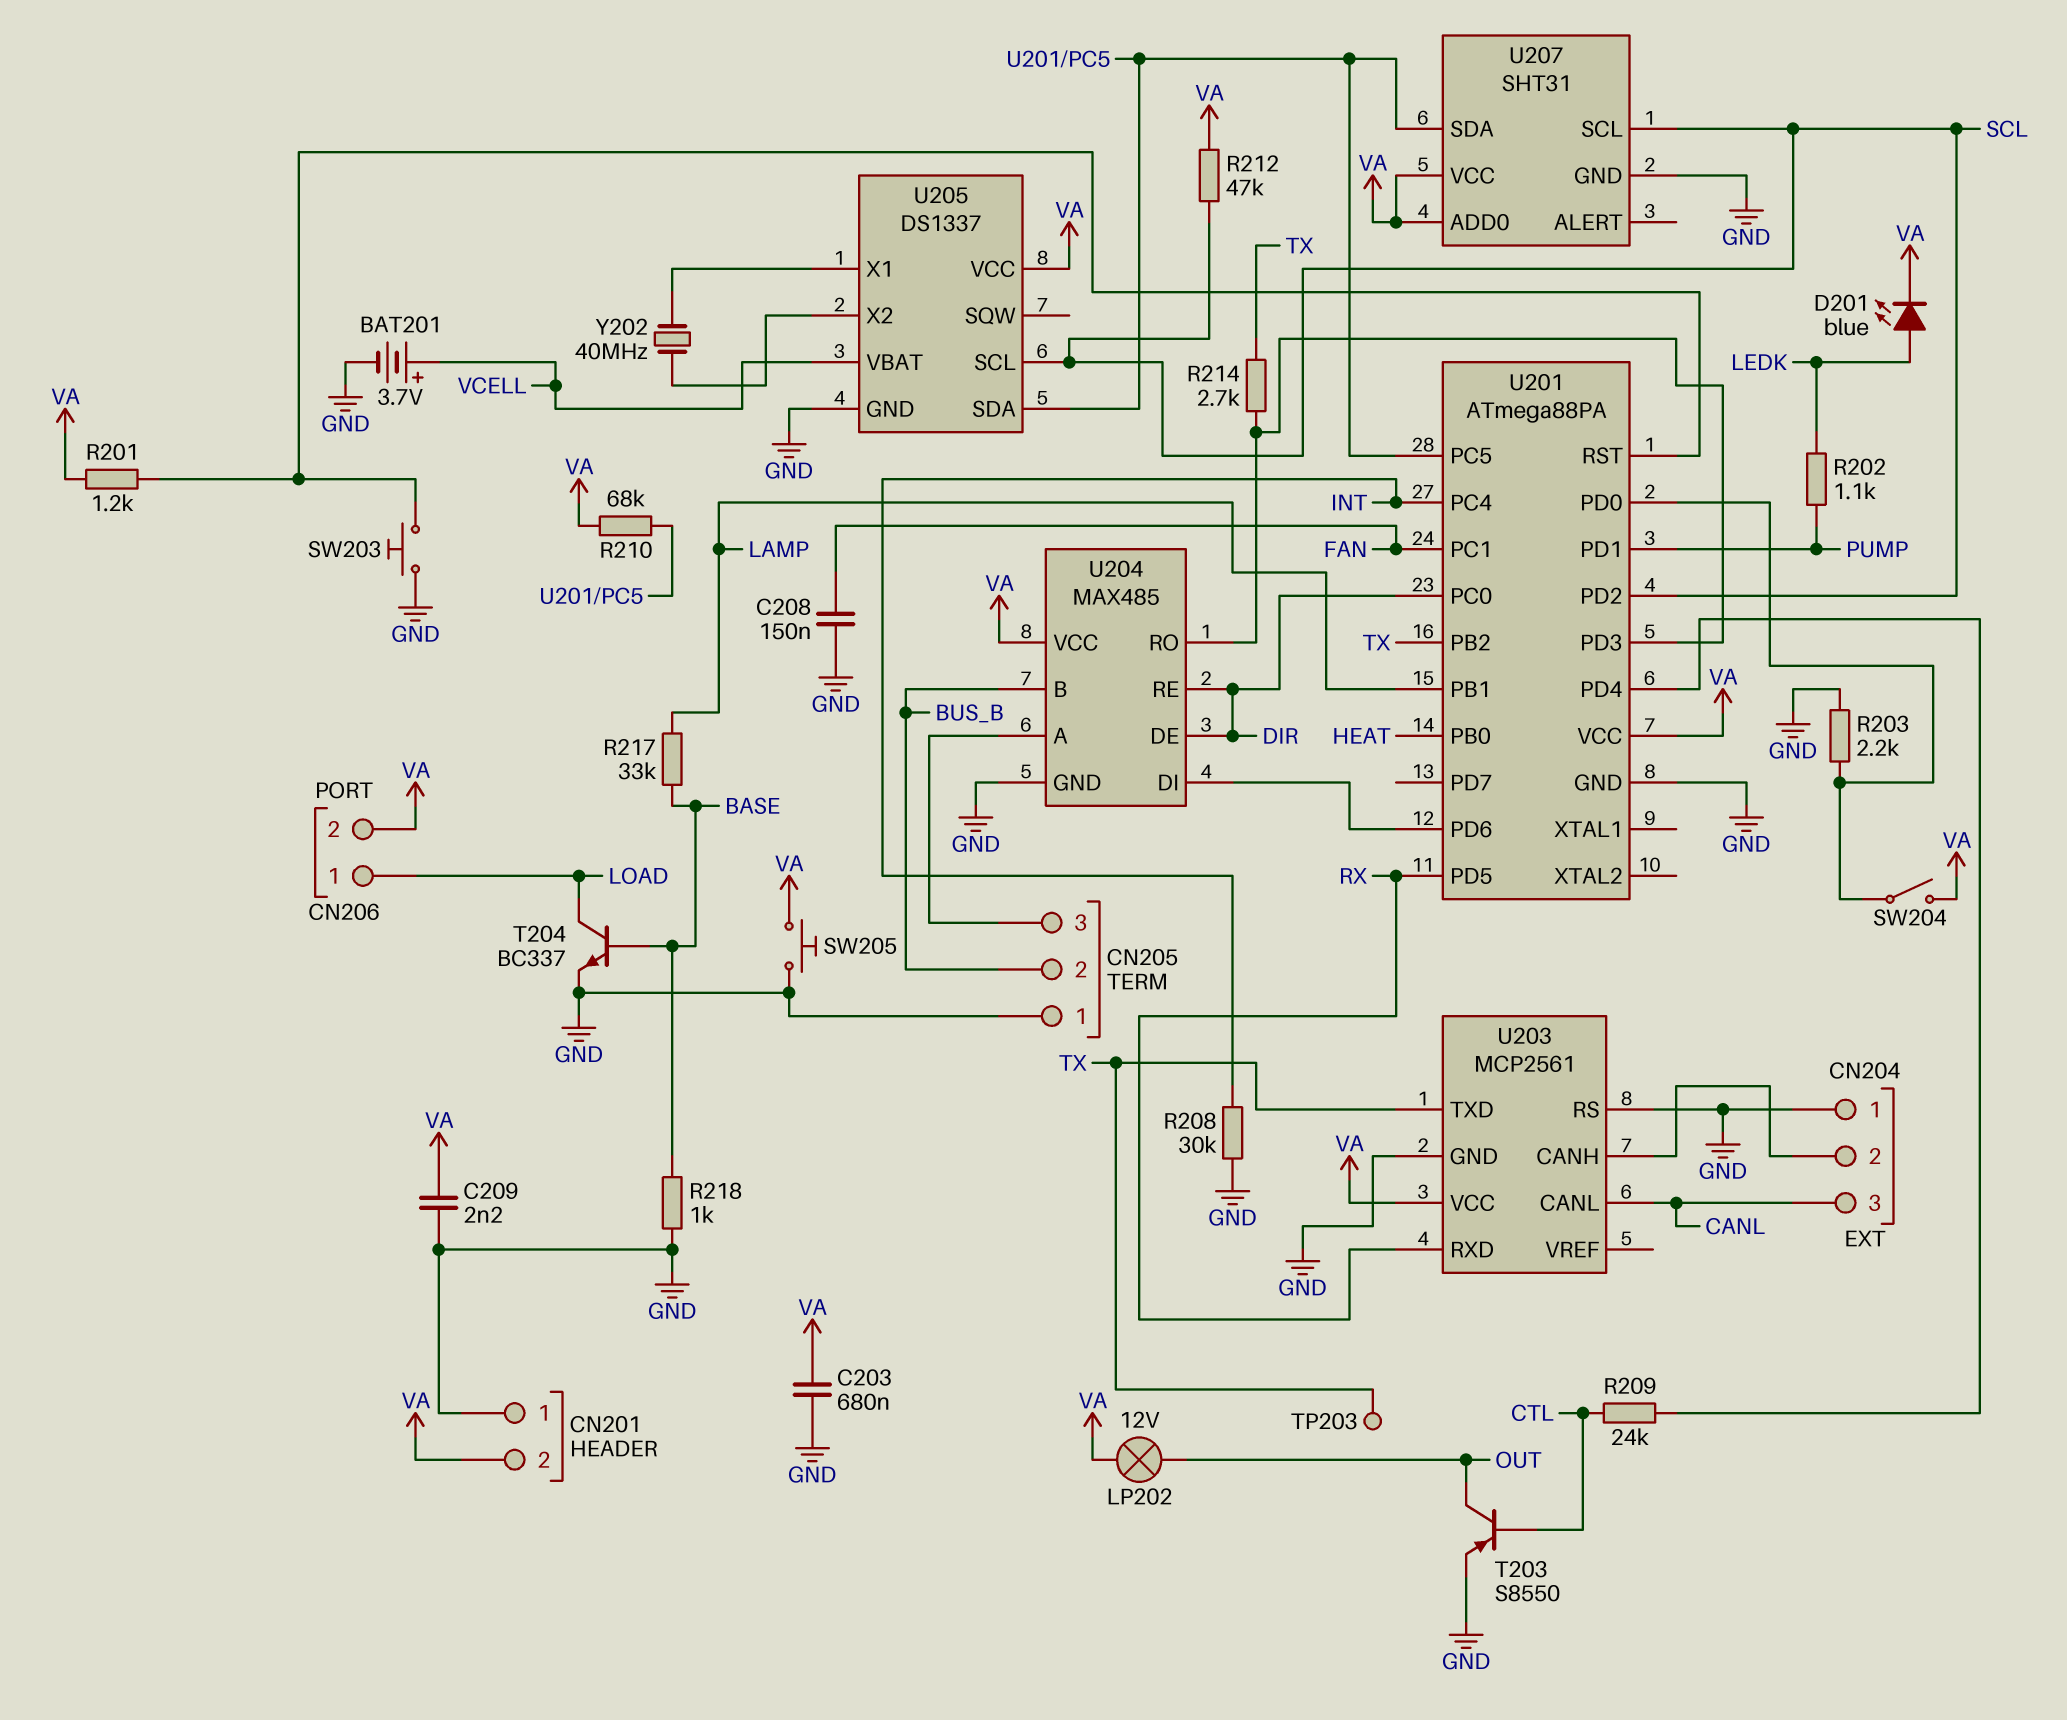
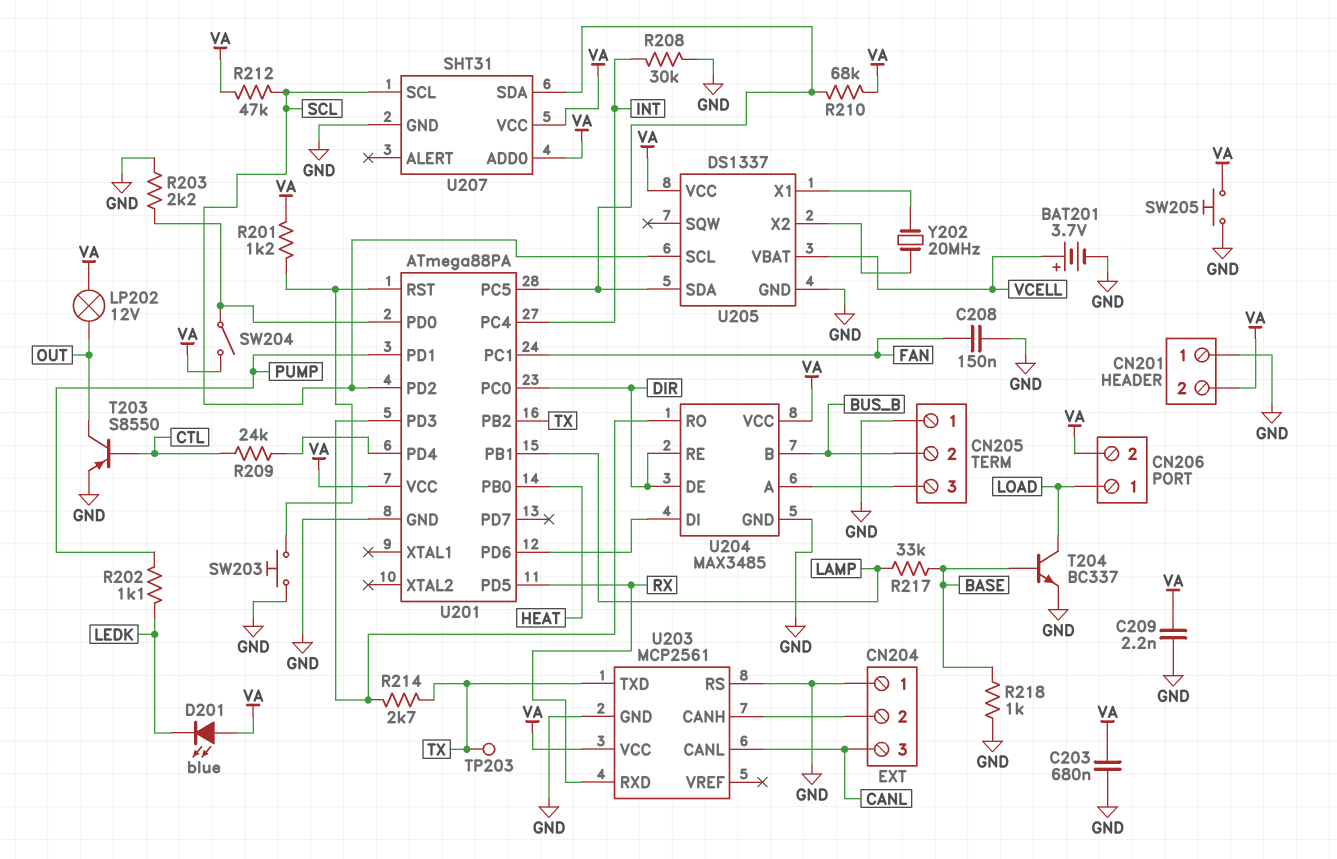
D201: LED blue (A LEDK, K VA) -> LED blue (A VA, K LEDK)
U204: MAX485 -> MAX3485
Y202: 40MHz (U205/X1, U205/X2) -> 20MHz (U205/X1, U205/X2)

